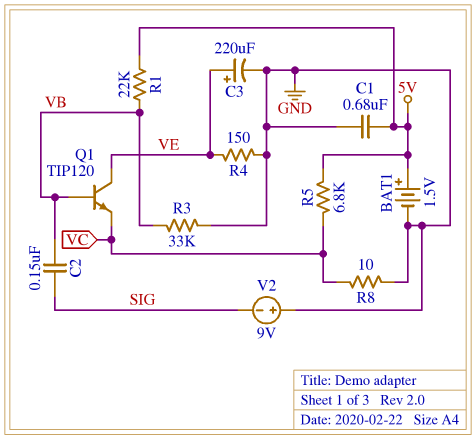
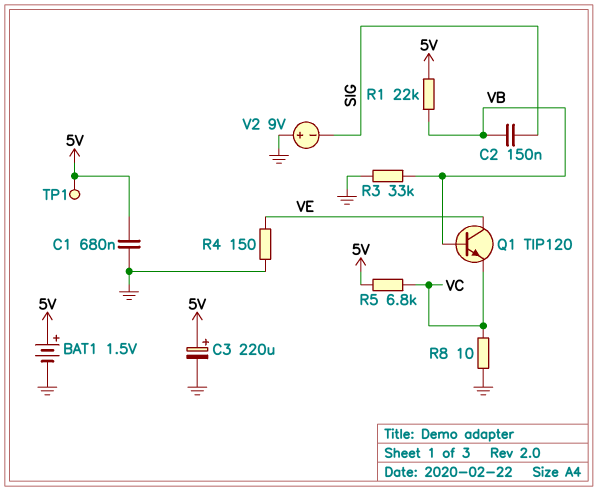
C3: 220uF (plus VE, minus GND) -> 220uF (plus 5V, minus GND)
TP1: none -> test point (5V)

